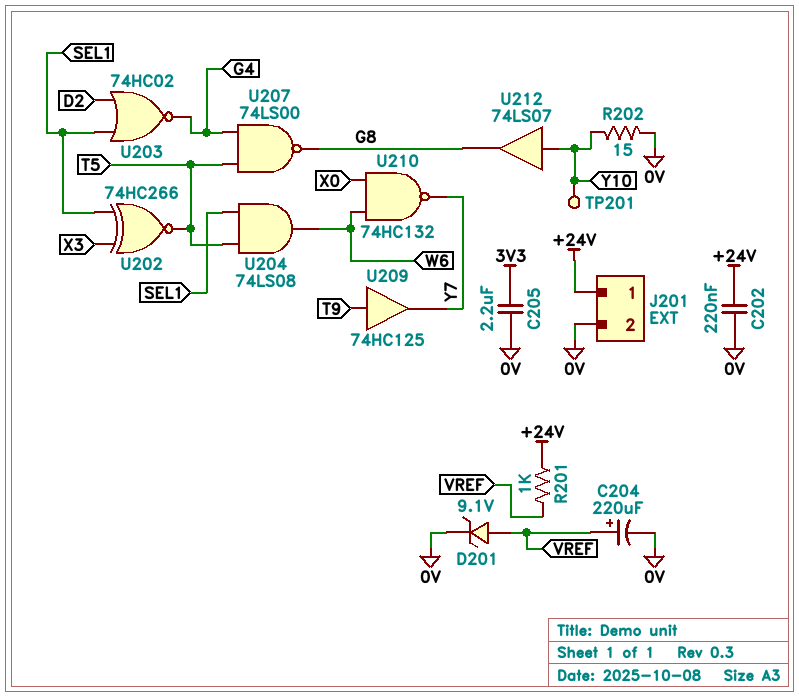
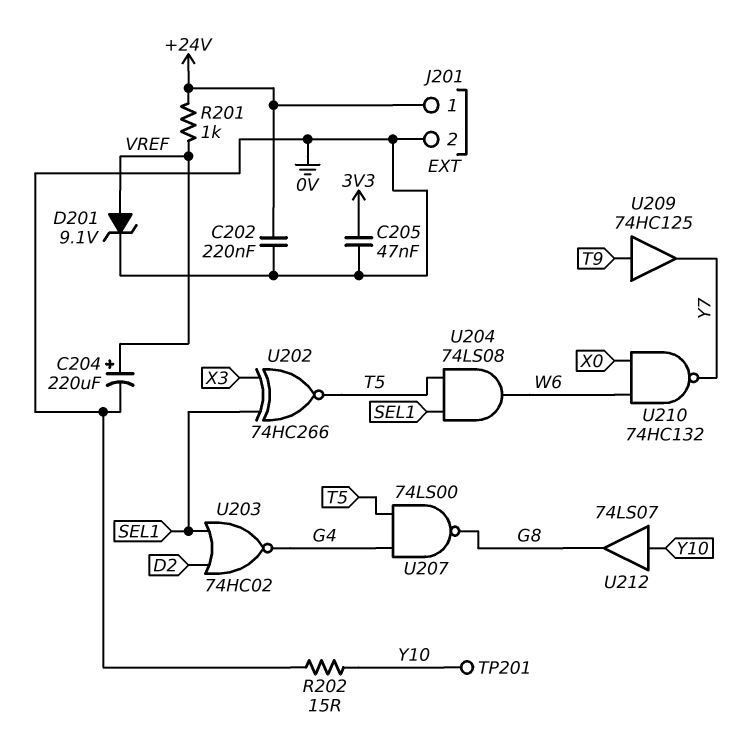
C205: 2.2uF (0V, 3V3) -> 47nF (0V, 3V3)

